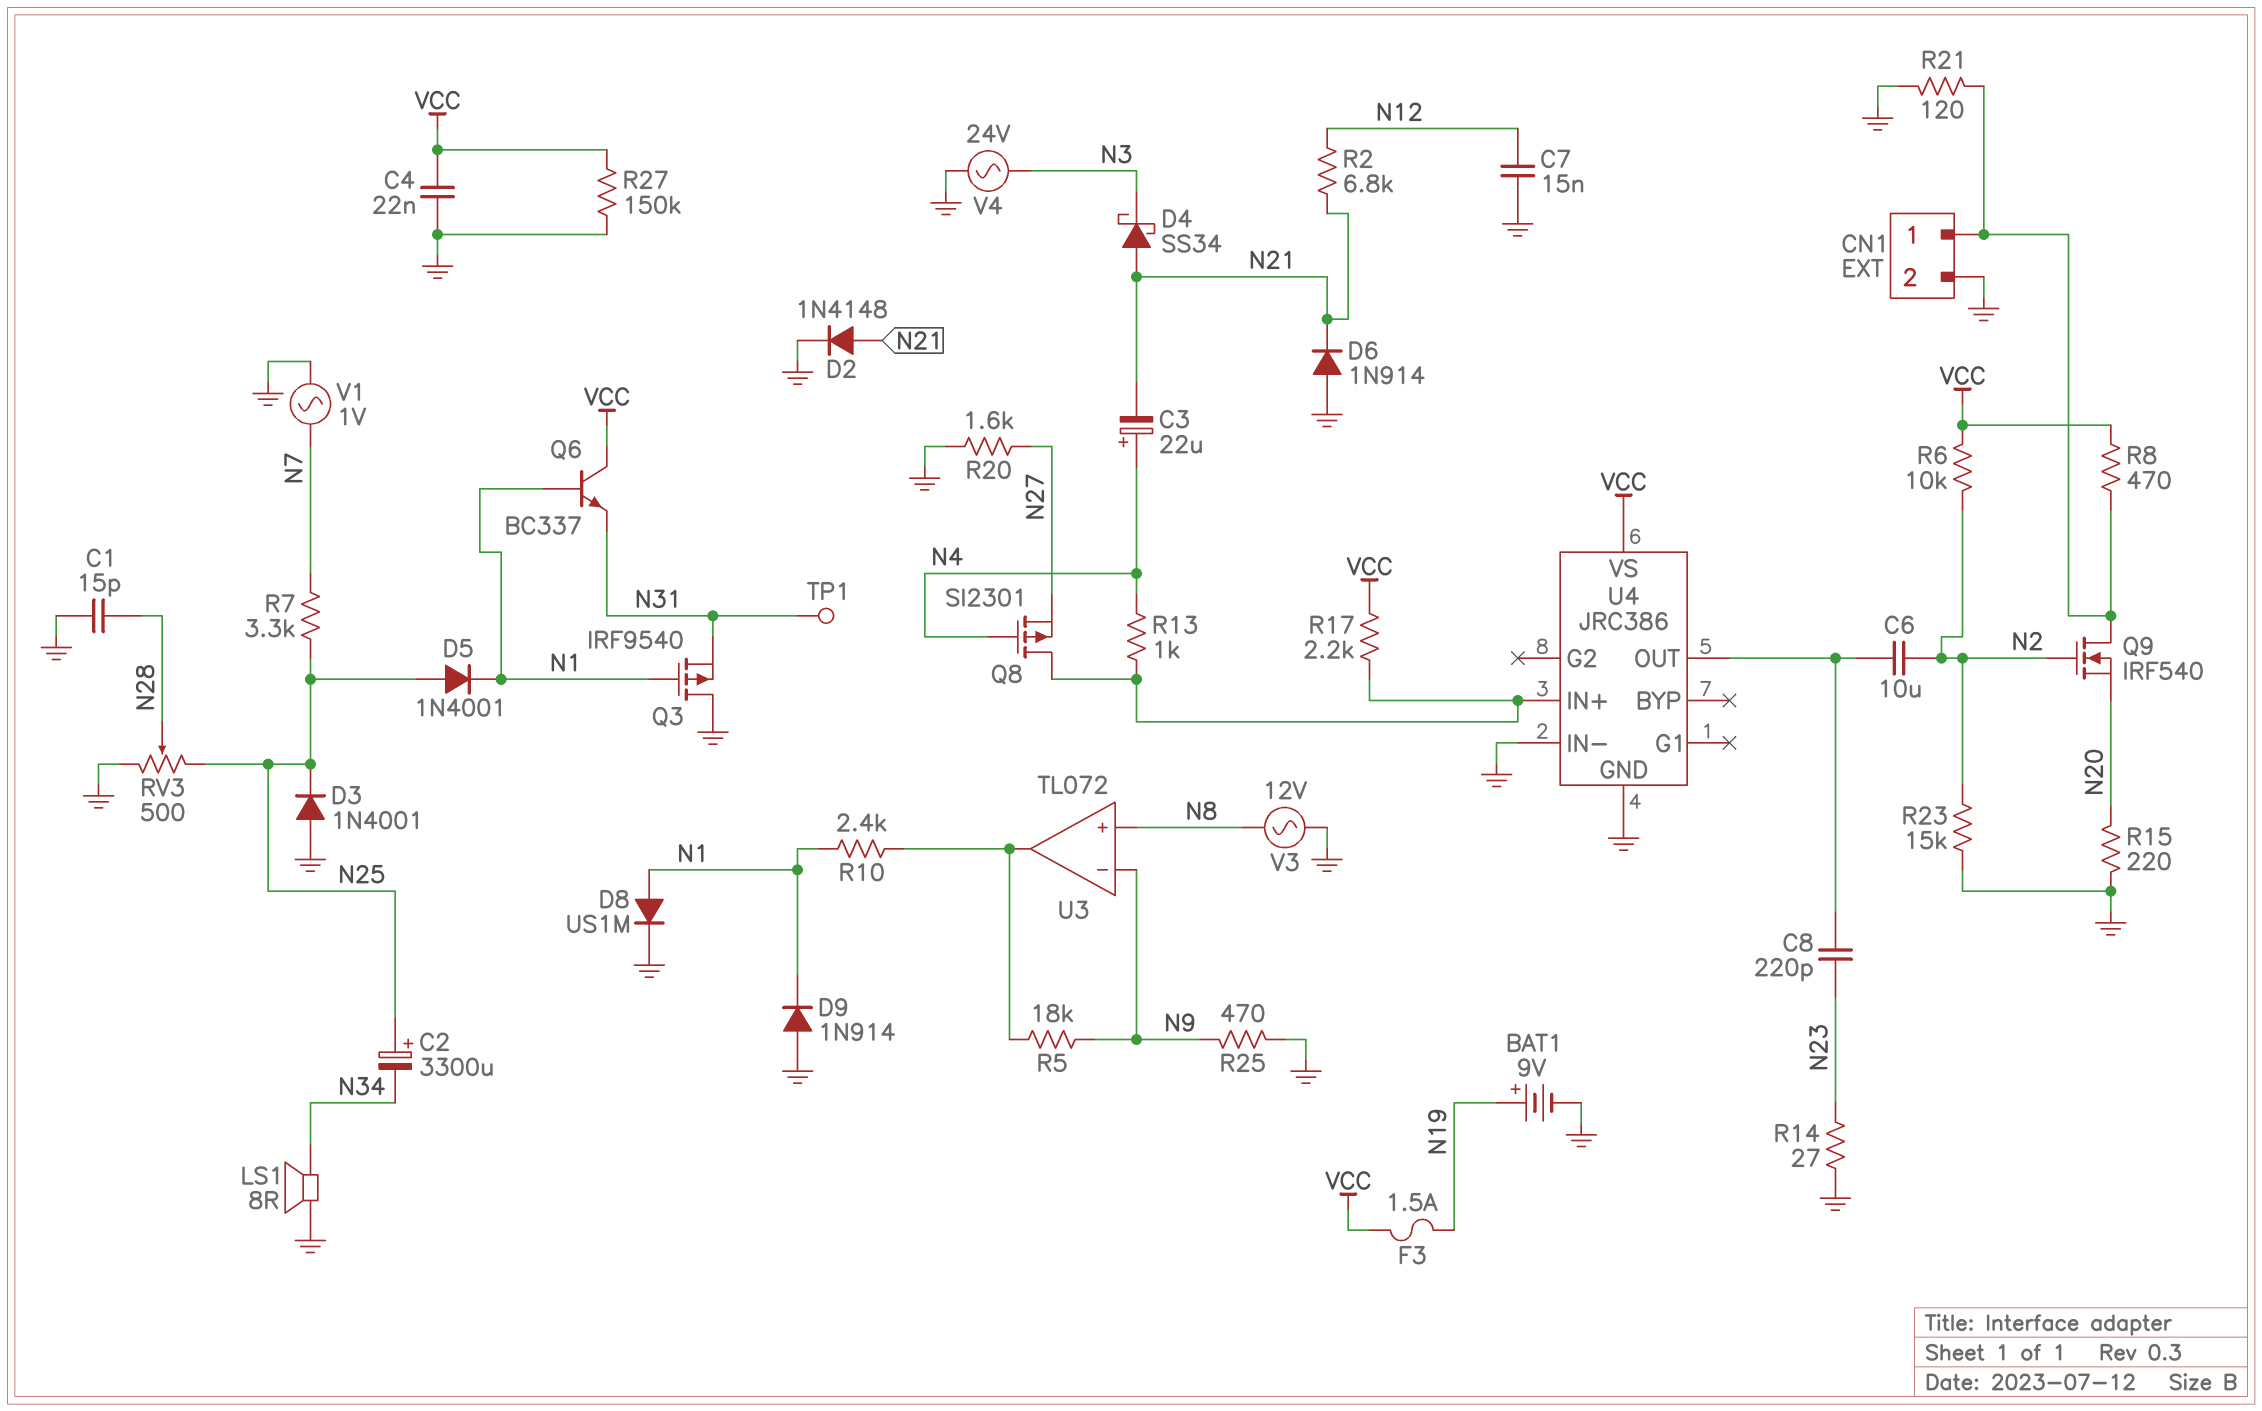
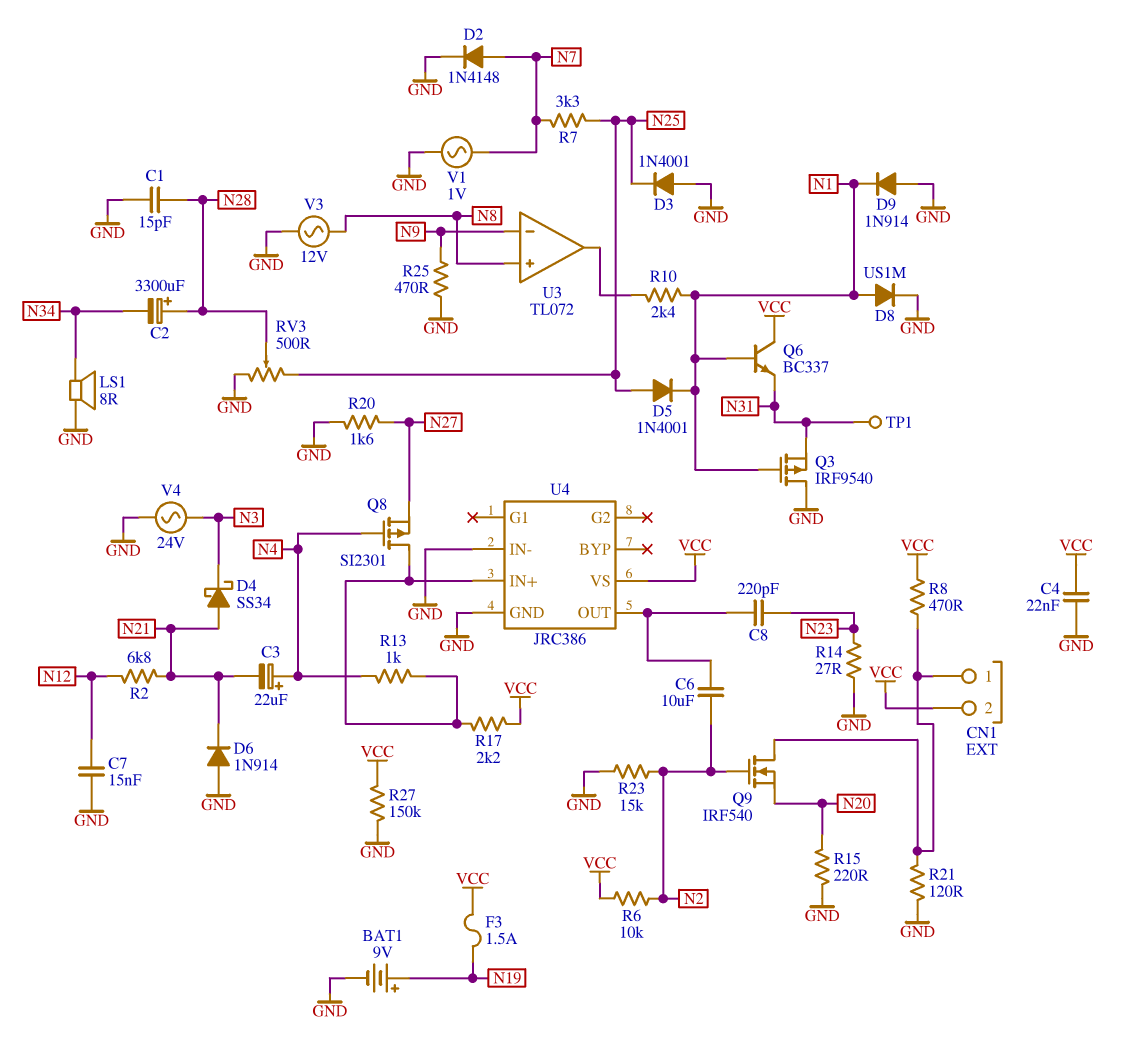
C2: 3300uF (plus N25, minus N34) -> 3300uF (plus N28, minus N34)
CN1 pin 2: GND -> VCC
D2: diode 1N4148 (A N21, K GND) -> diode 1N4148 (A N7, K GND)
R5: 18k (N9, U3/out) -> none

